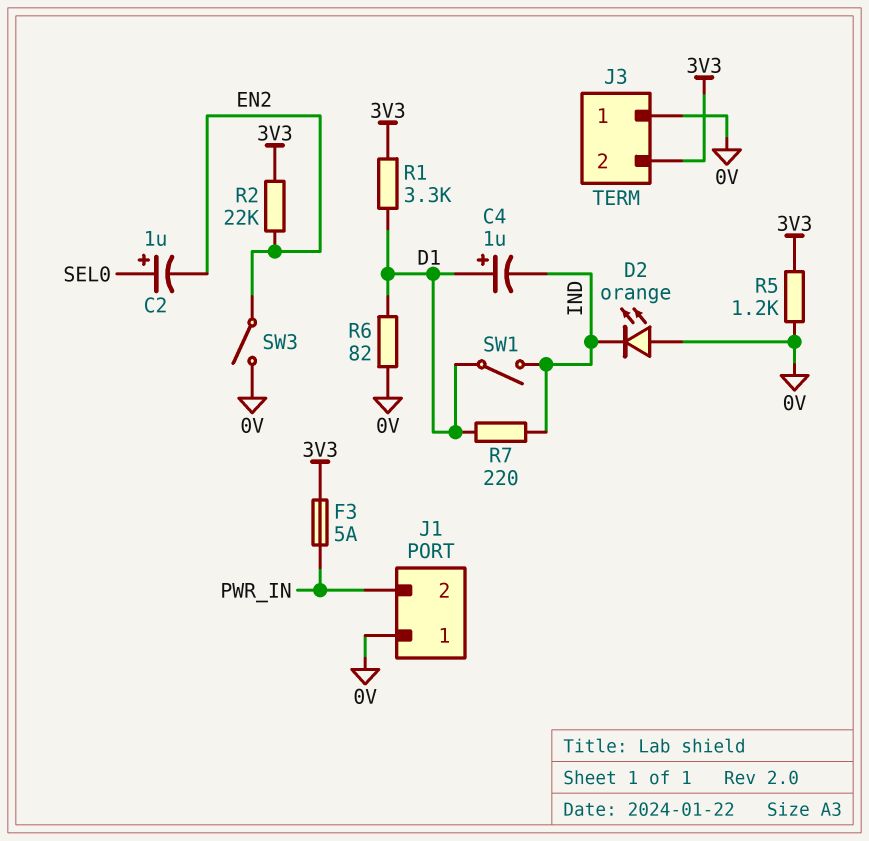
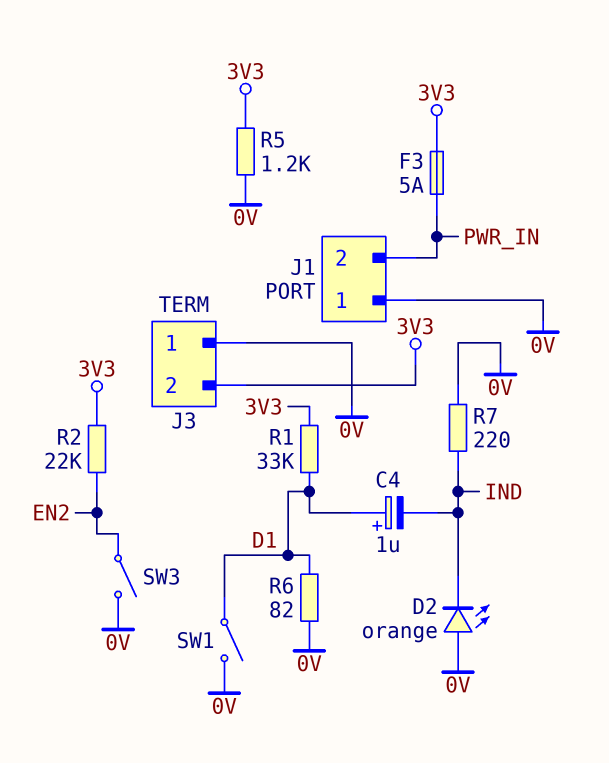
C2: 1uF (plus SEL0, minus EN2) -> none
R1: 3.3k (3V3, D1) -> 33k (3V3, D1)
R7: 220 (D1, IND) -> 220 (0V, IND)
SW1: switch (D1, IND) -> switch (0V, D1)

